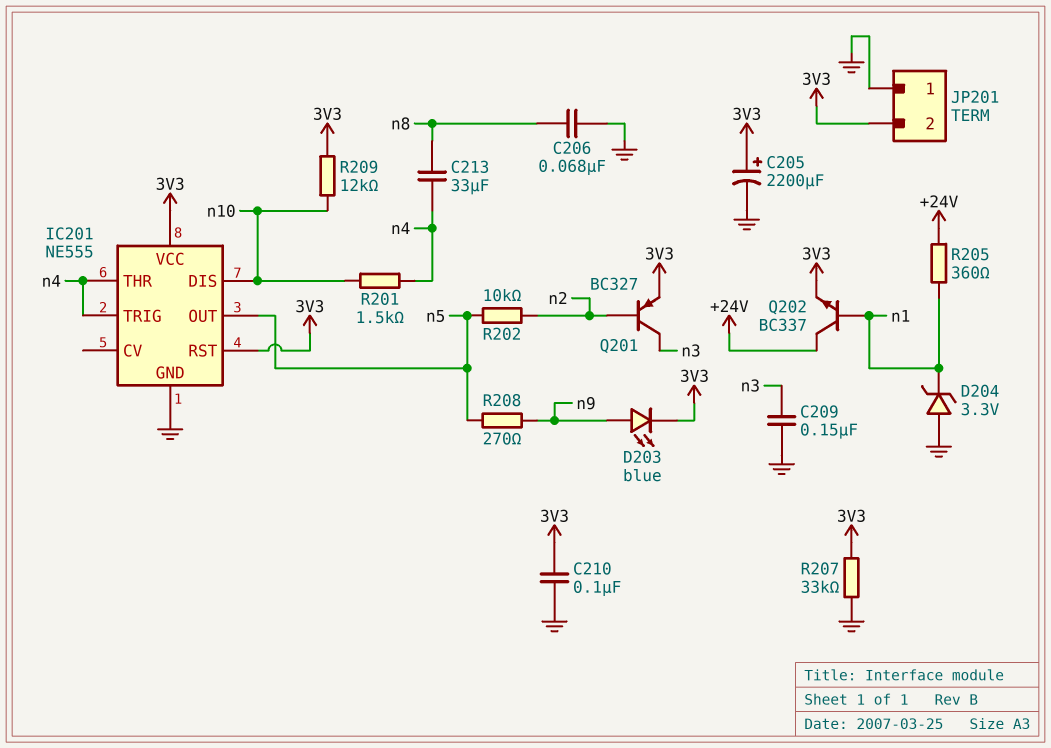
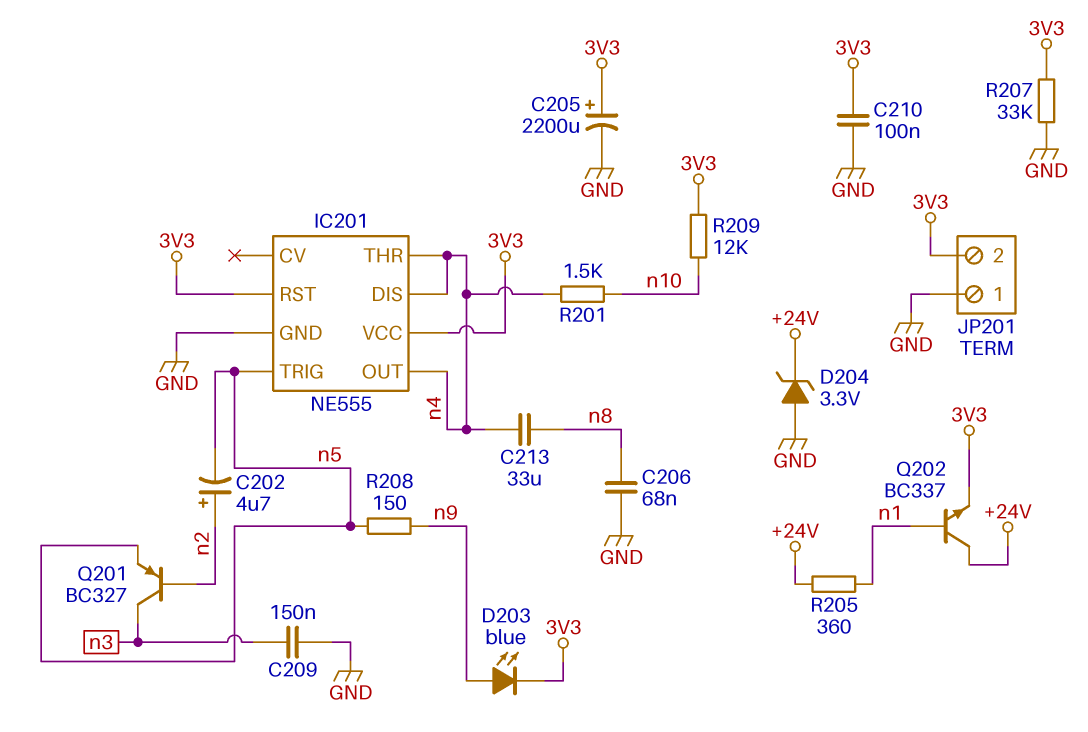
C202: none -> 4.7uF (plus n2, minus n5)
D204: zener 3.3V (A GND, K n1) -> zener 3.3V (A GND, K +24V)
IC201 pin DIS: n10 -> n4
IC201 pin OUT: n5 -> n4
IC201 pin TRIG: n4 -> n5
Q201: PNP BC327 (B n2, C n3, E 3V3) -> PNP BC327 (B n2, C n3, E n5)
R202: 10k (n2, n5) -> none
R208: 270 (n5, n9) -> 150 (n5, n9)

